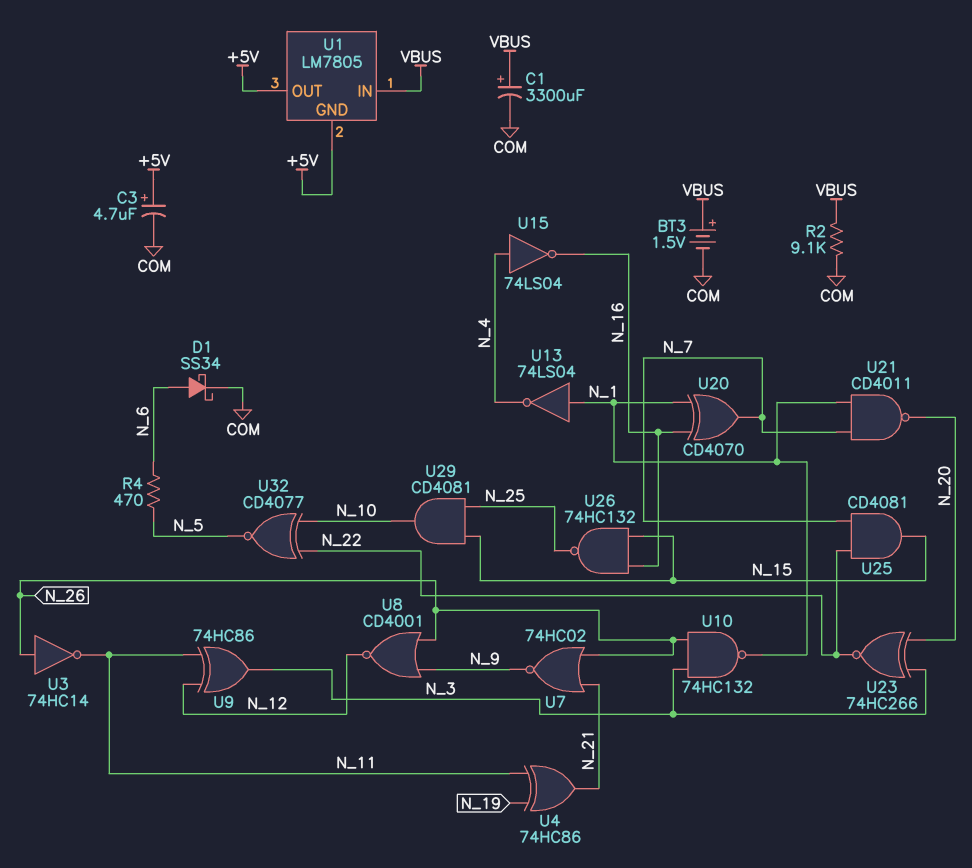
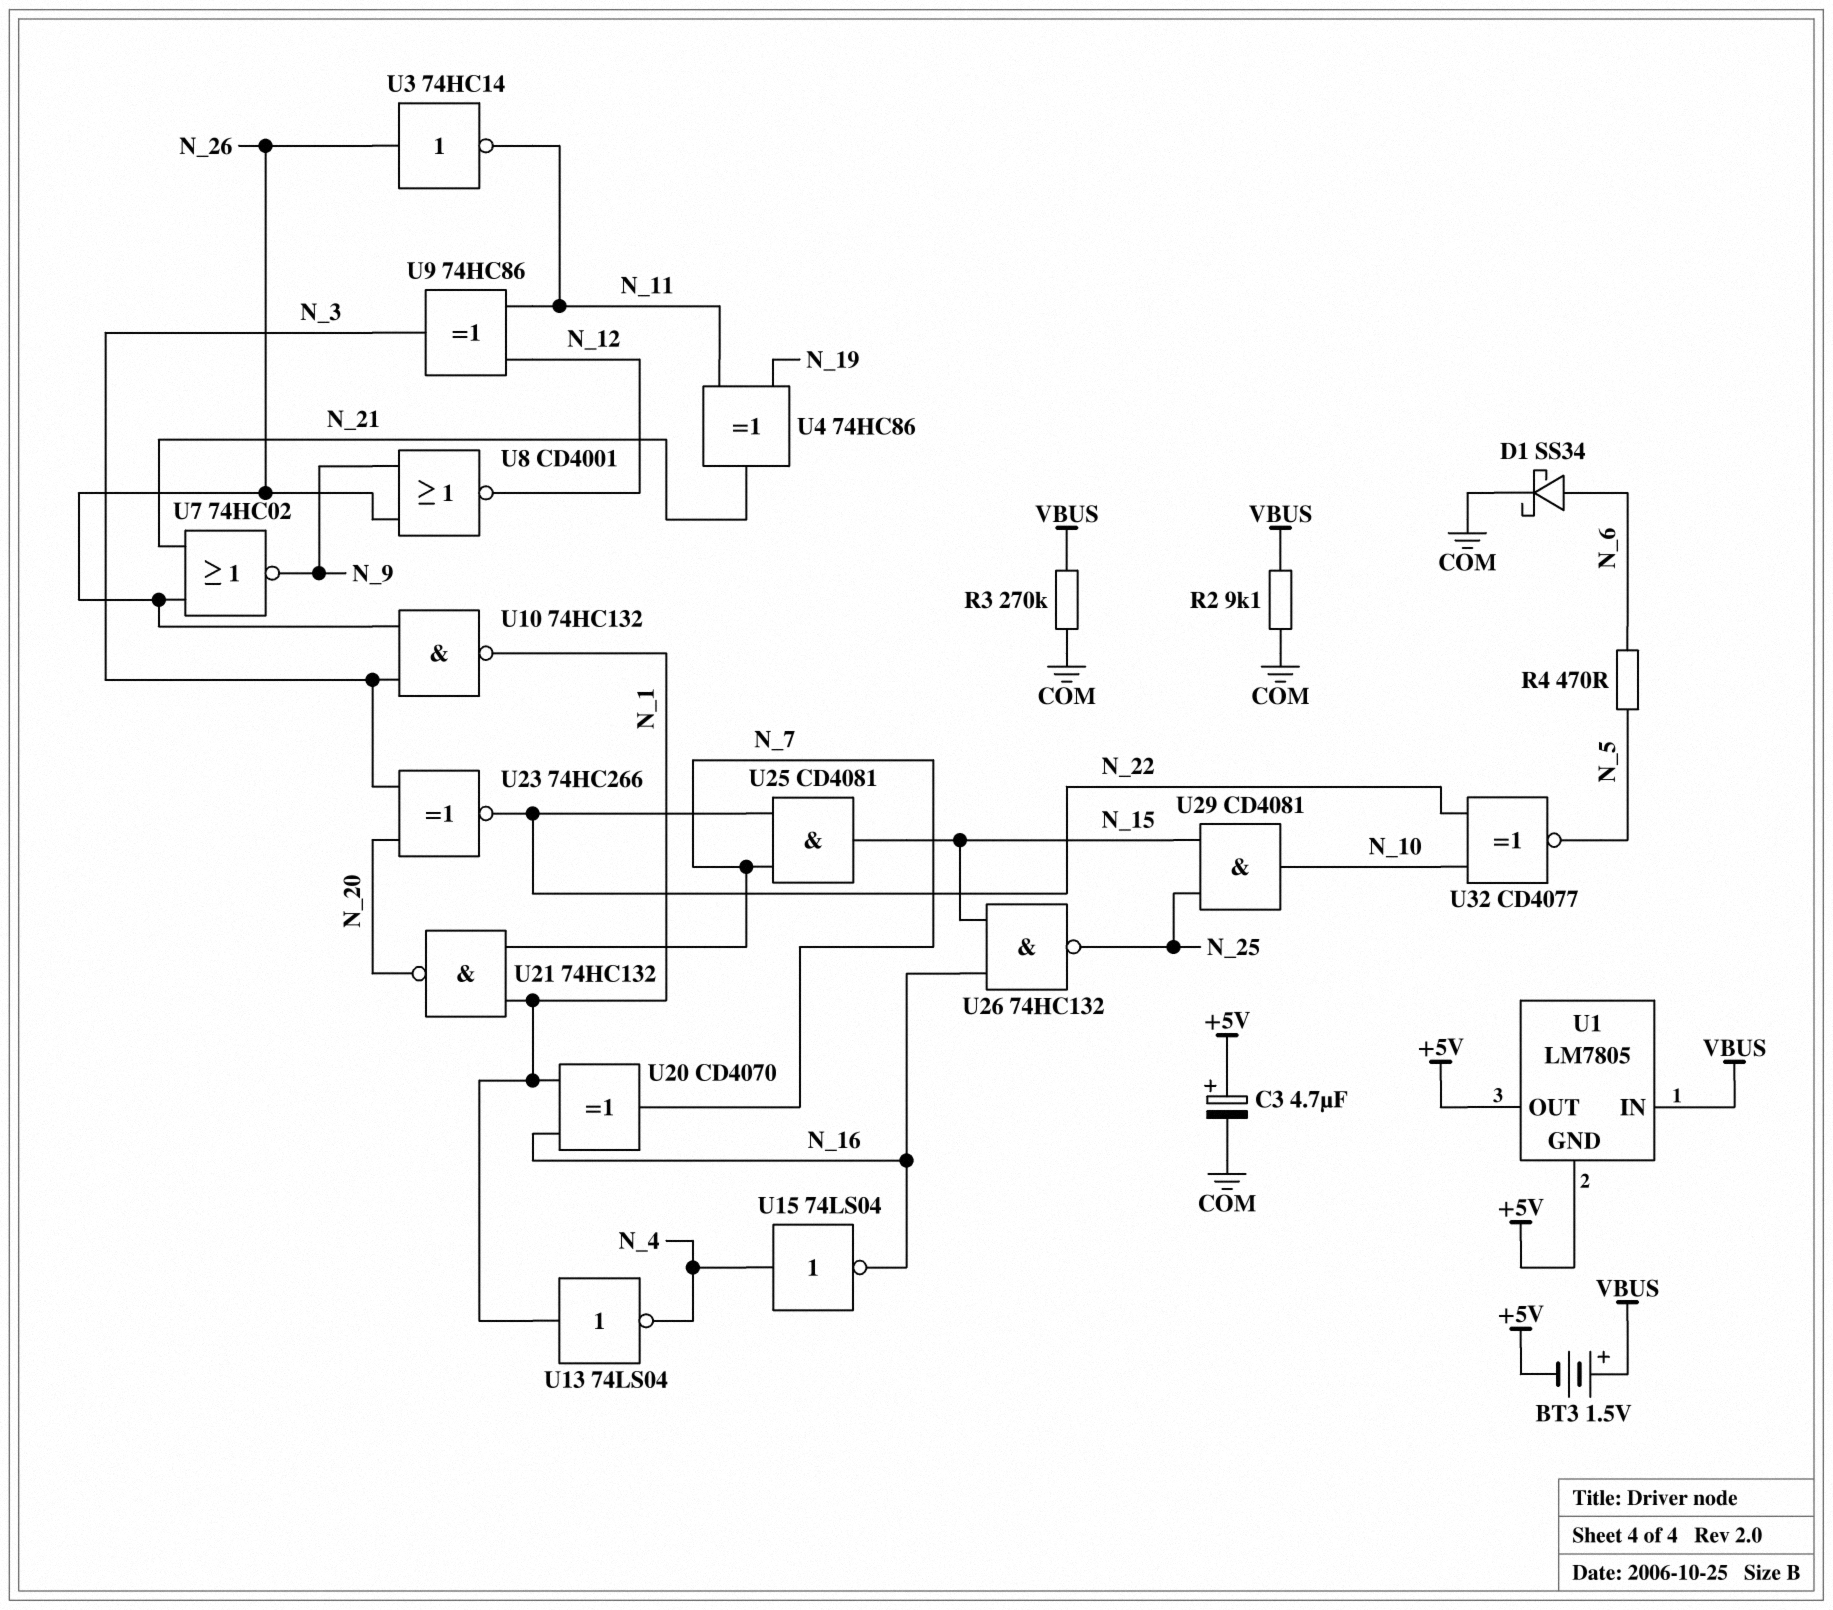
BT3: 1.5V (plus VBUS, minus COM) -> 1.5V (plus VBUS, minus +5V)
C1: 3300uF (plus VBUS, minus COM) -> none
R3: none -> 270k (COM, VBUS)
U21: NAND CD4011 (in N_1, in N_7, out N_20) -> NAND 74HC132 (in N_1, in N_7, out N_20)

